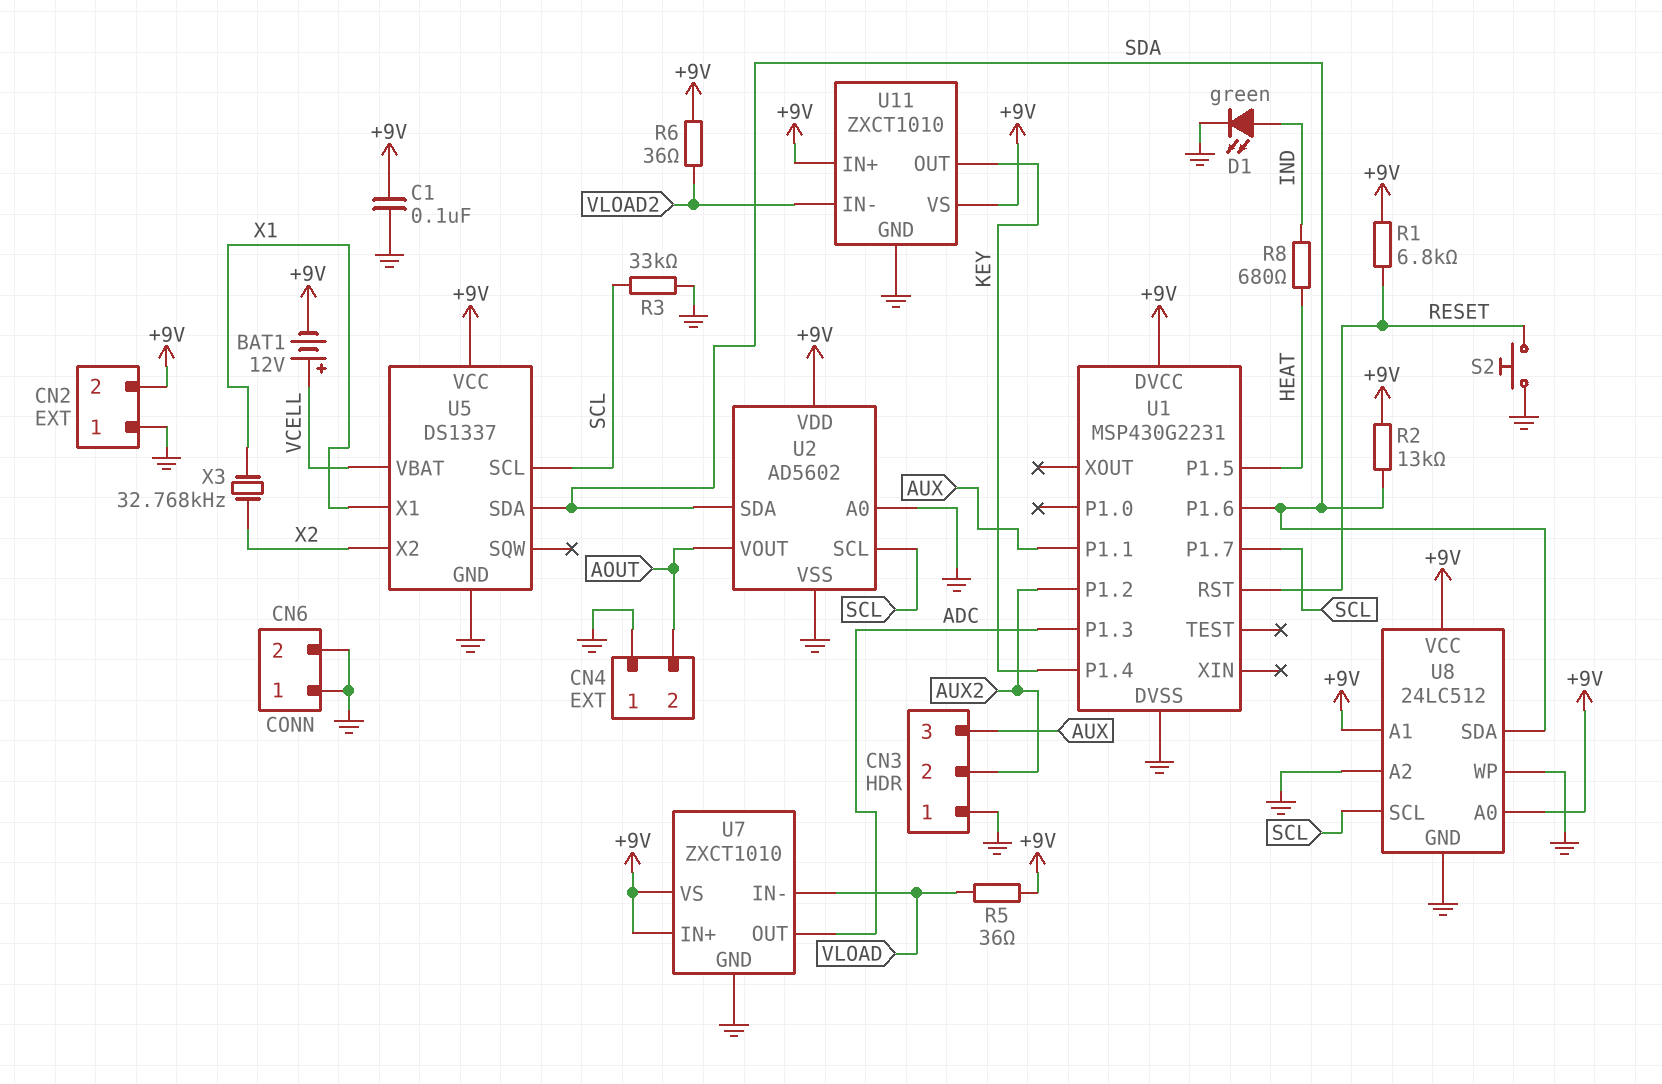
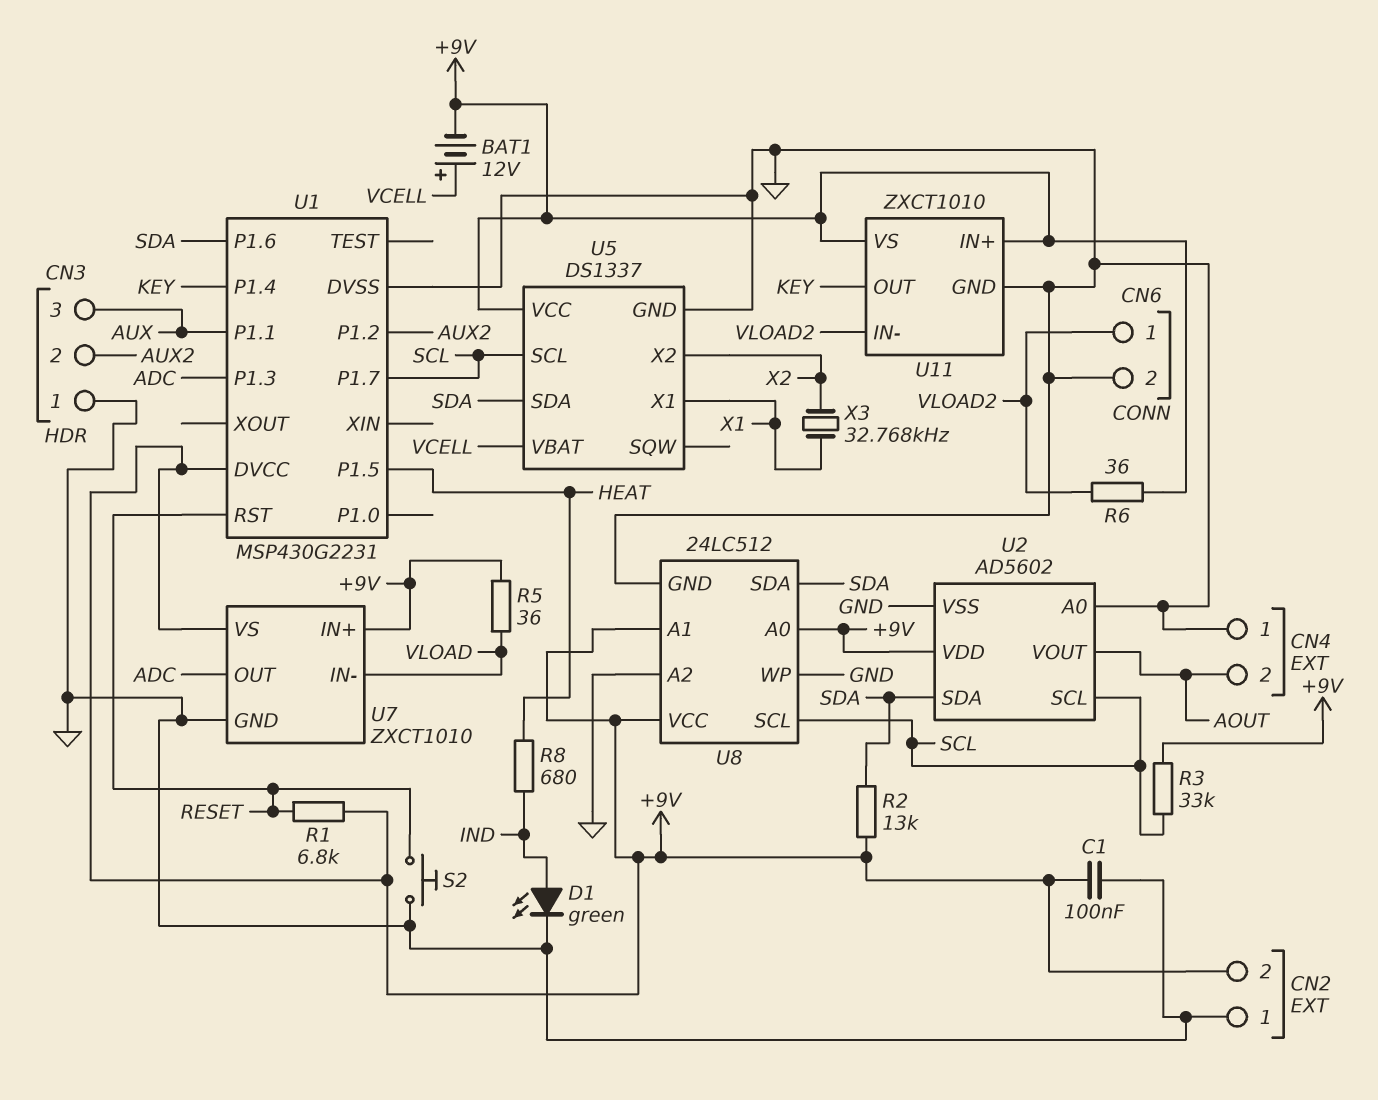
CN6 pin 1: GND -> VLOAD2
R3: 33k (GND, SCL) -> 33k (+9V, SCL)

